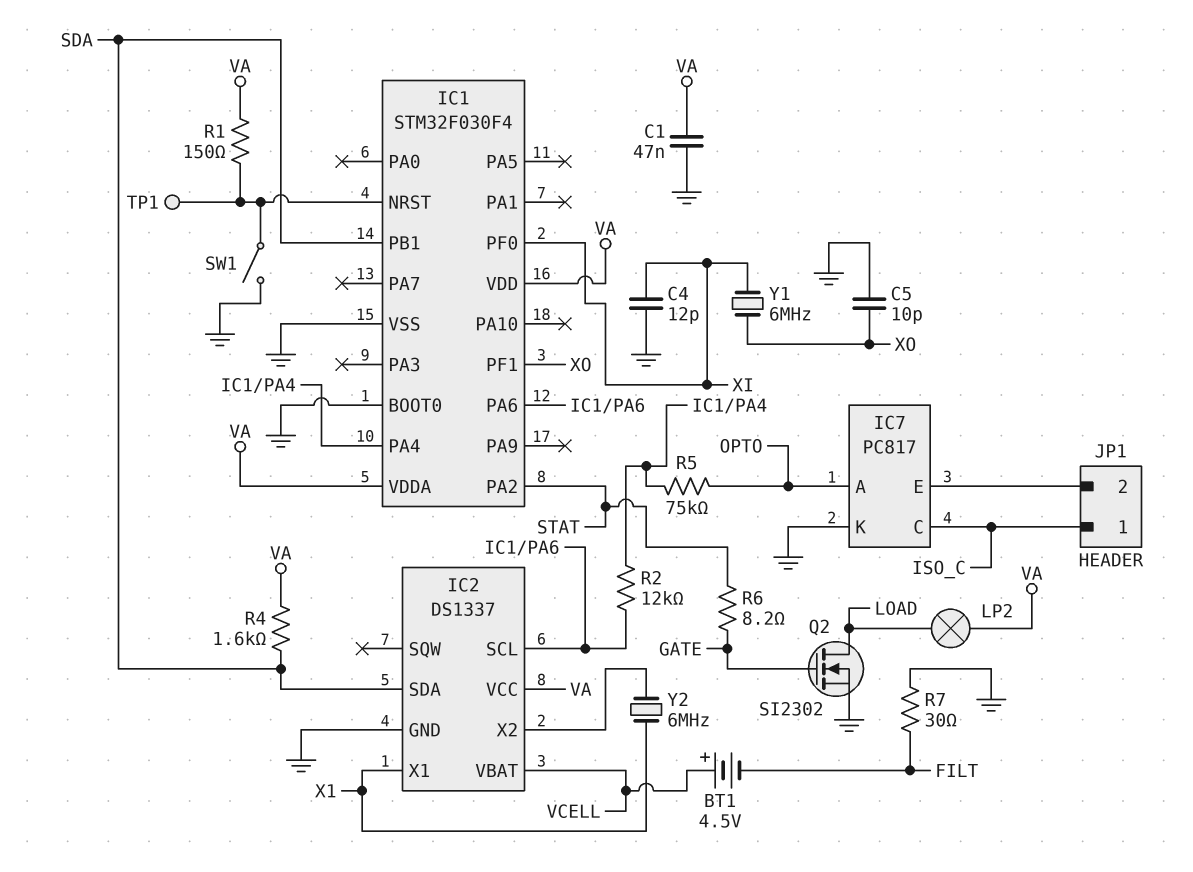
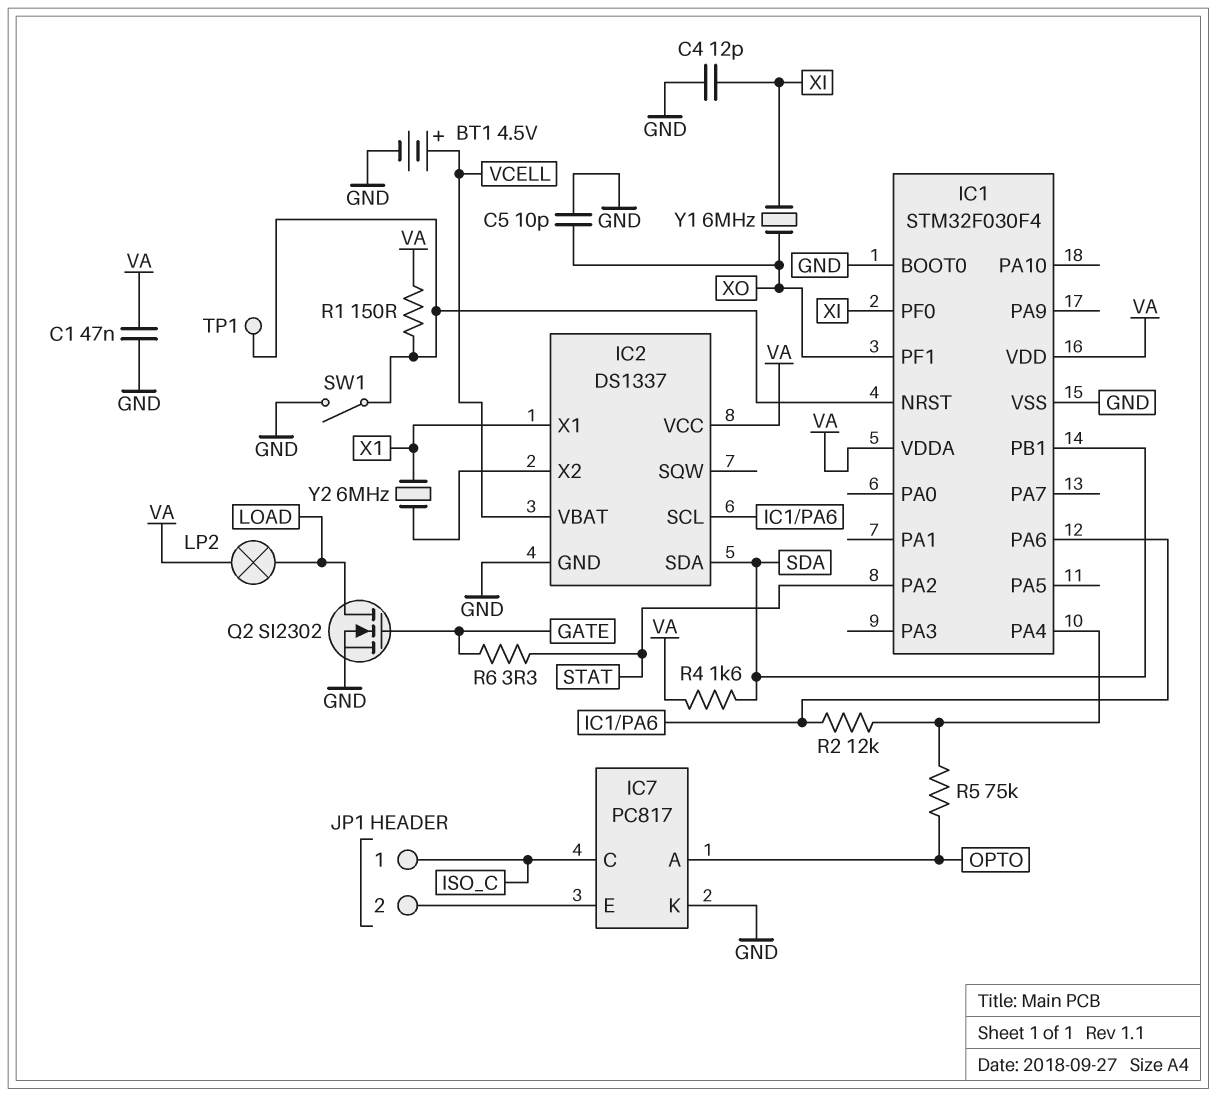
BT1: 4.5V (plus VCELL, minus FILT) -> 4.5V (plus VCELL, minus GND)
R6: 8.2 (GATE, STAT) -> 3.3 (GATE, STAT)
R7: 30 (FILT, GND) -> none

